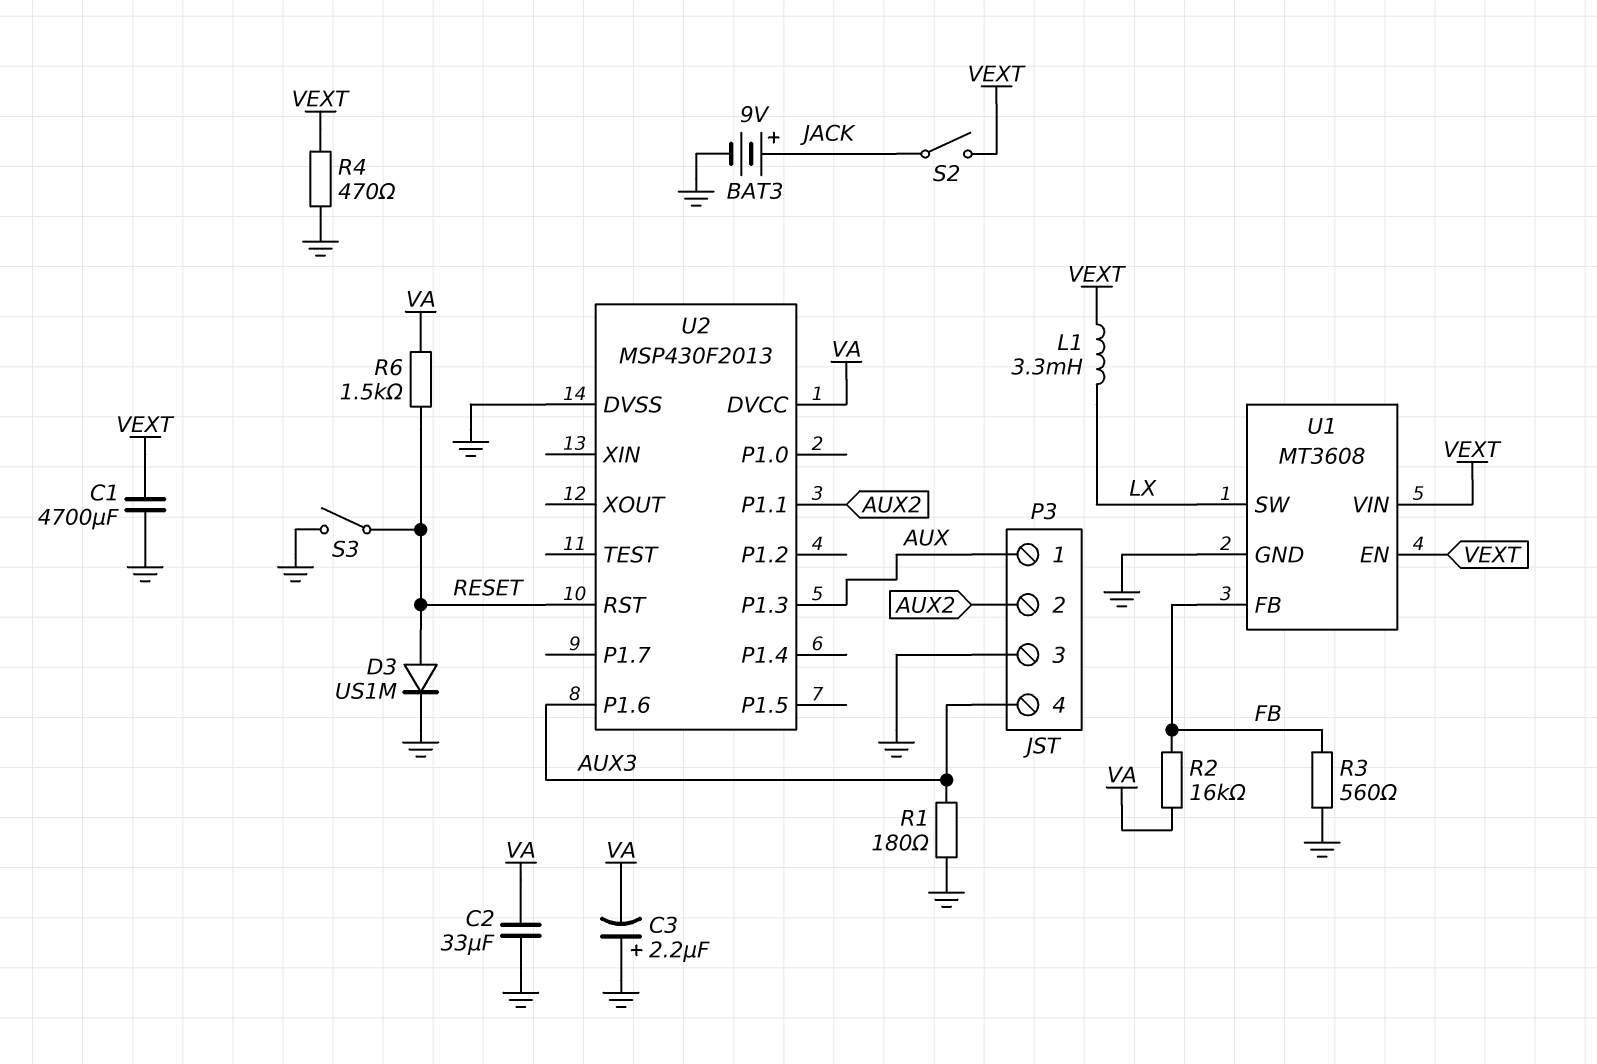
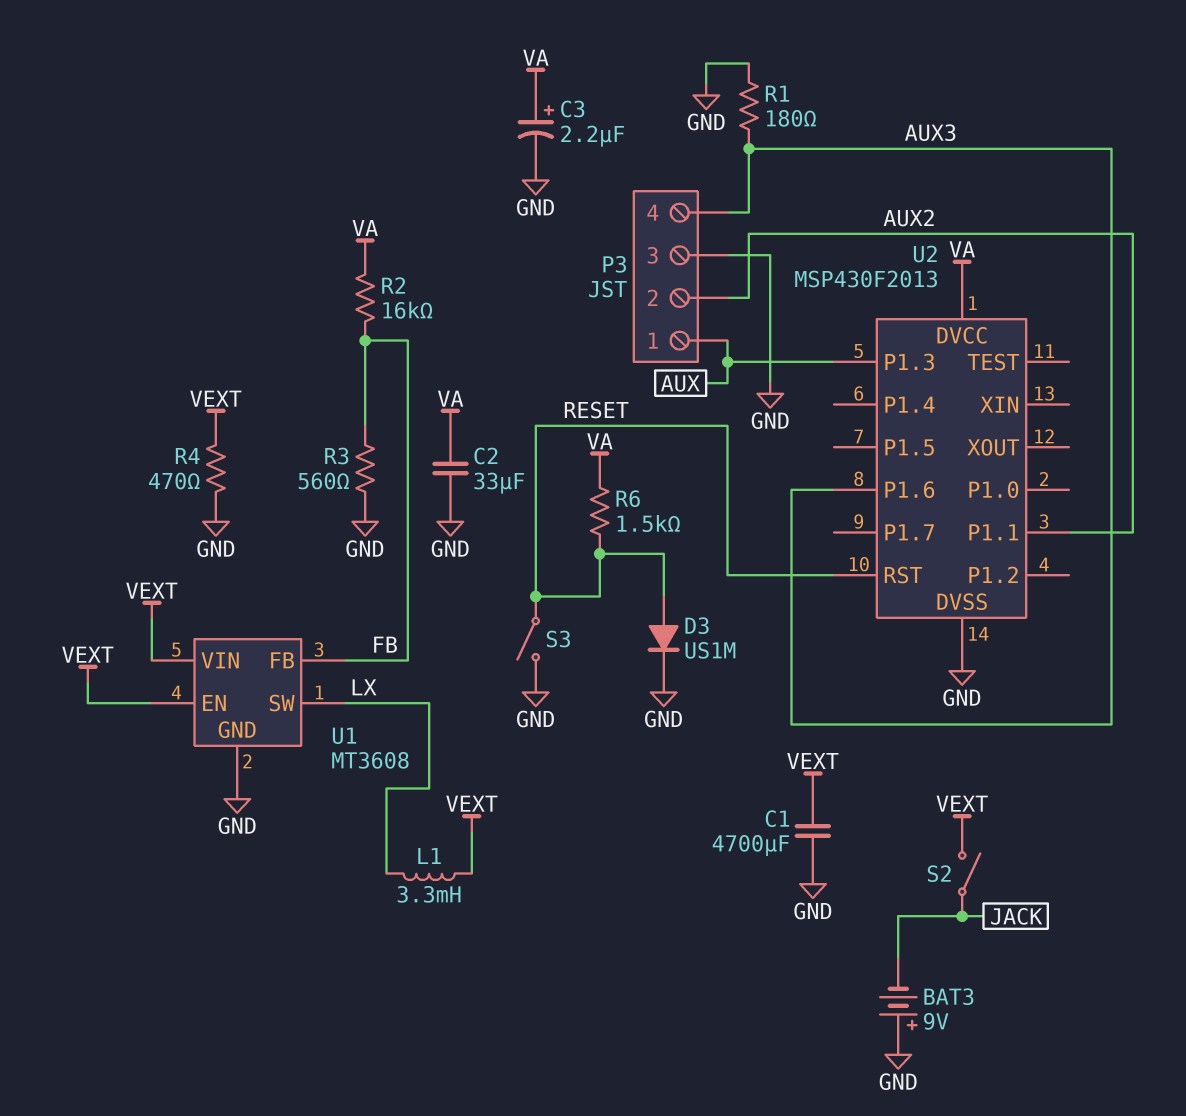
BAT3: 9V (plus JACK, minus GND) -> 9V (plus GND, minus JACK)
C3: 2.2uF (plus GND, minus VA) -> 2.2uF (plus VA, minus GND)

